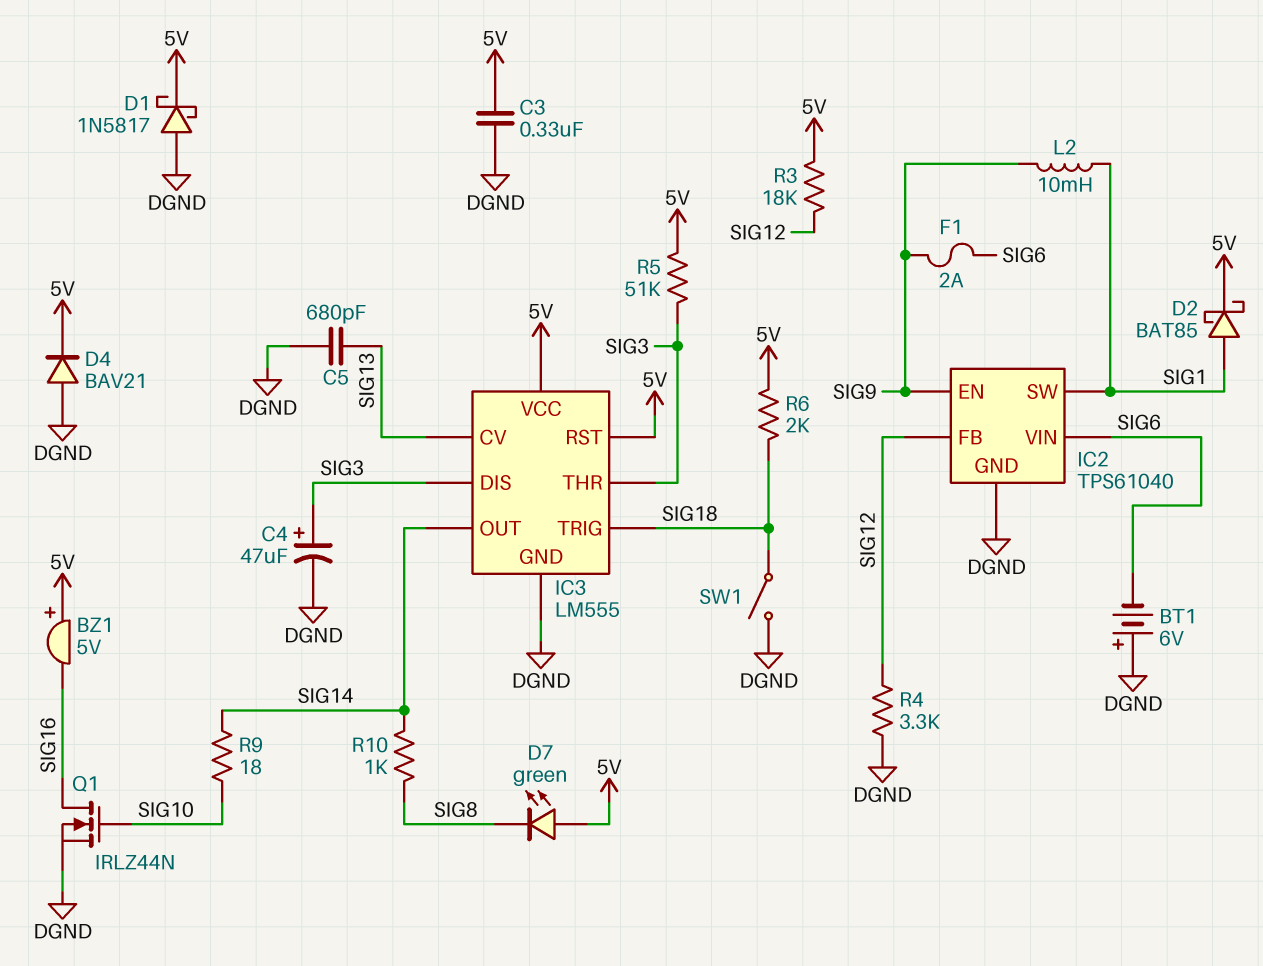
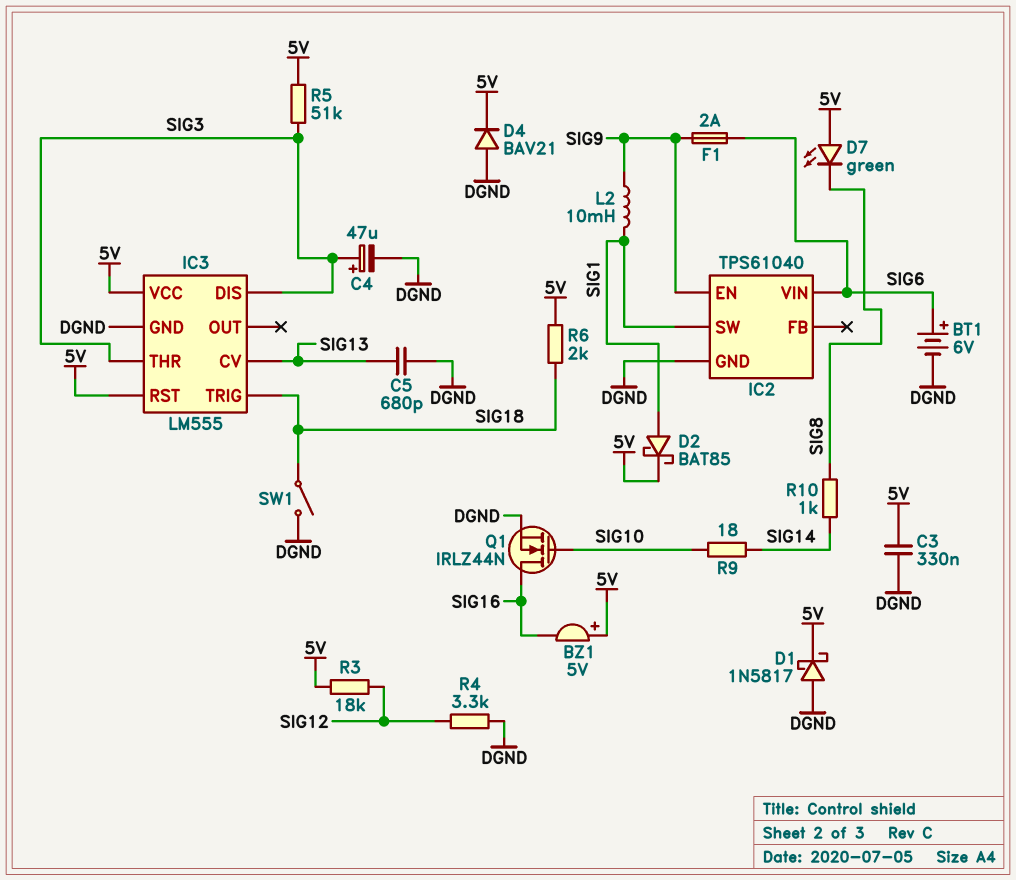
BT1: 6V (plus DGND, minus SIG6) -> 6V (plus SIG6, minus DGND)
IC2 pin FB: SIG12 -> none
IC3 pin OUT: SIG14 -> none

